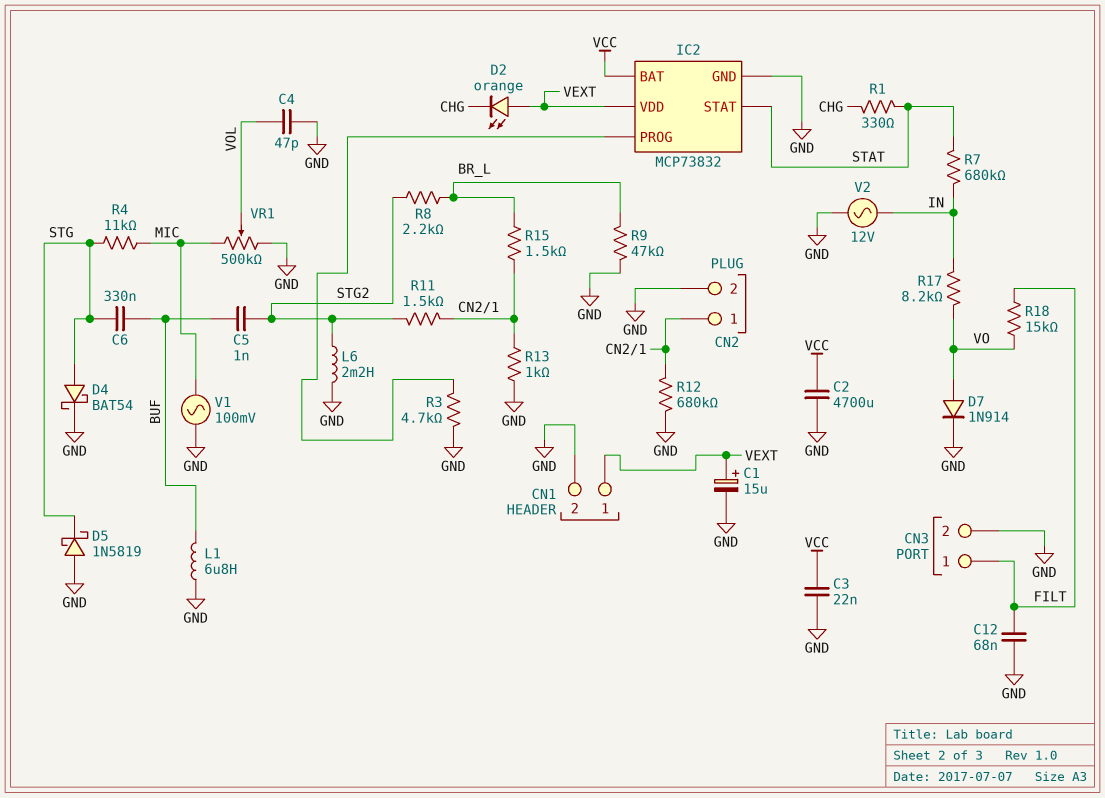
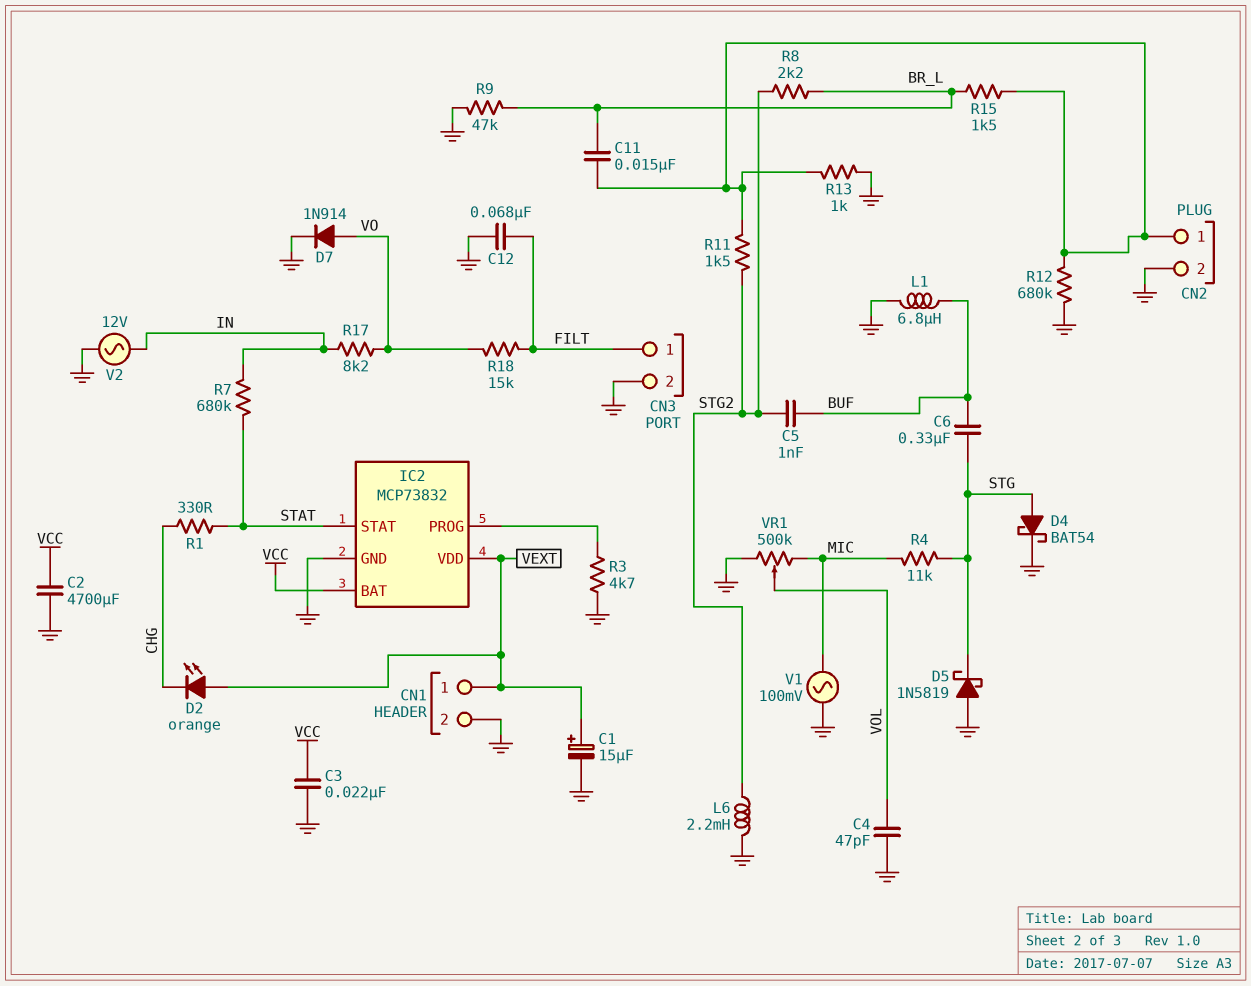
C11: none -> 15nF (BR_L, CN2/1)

